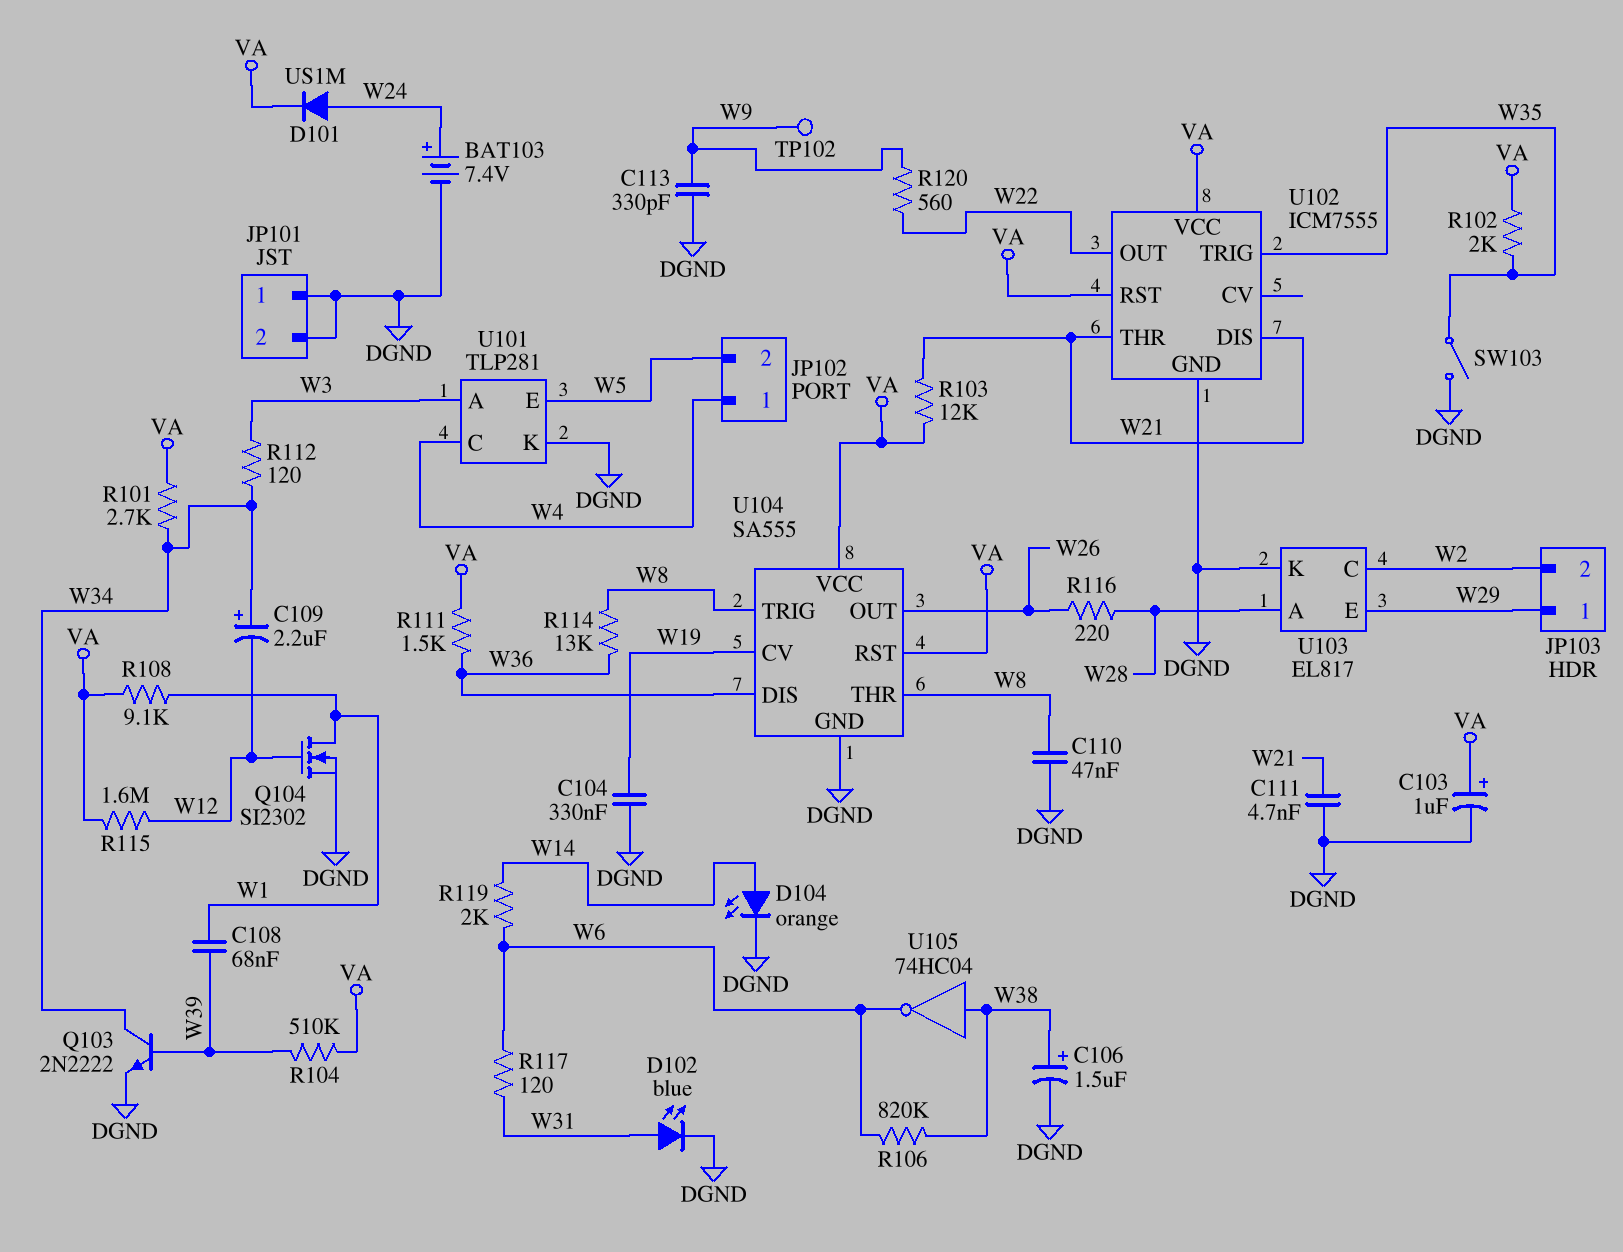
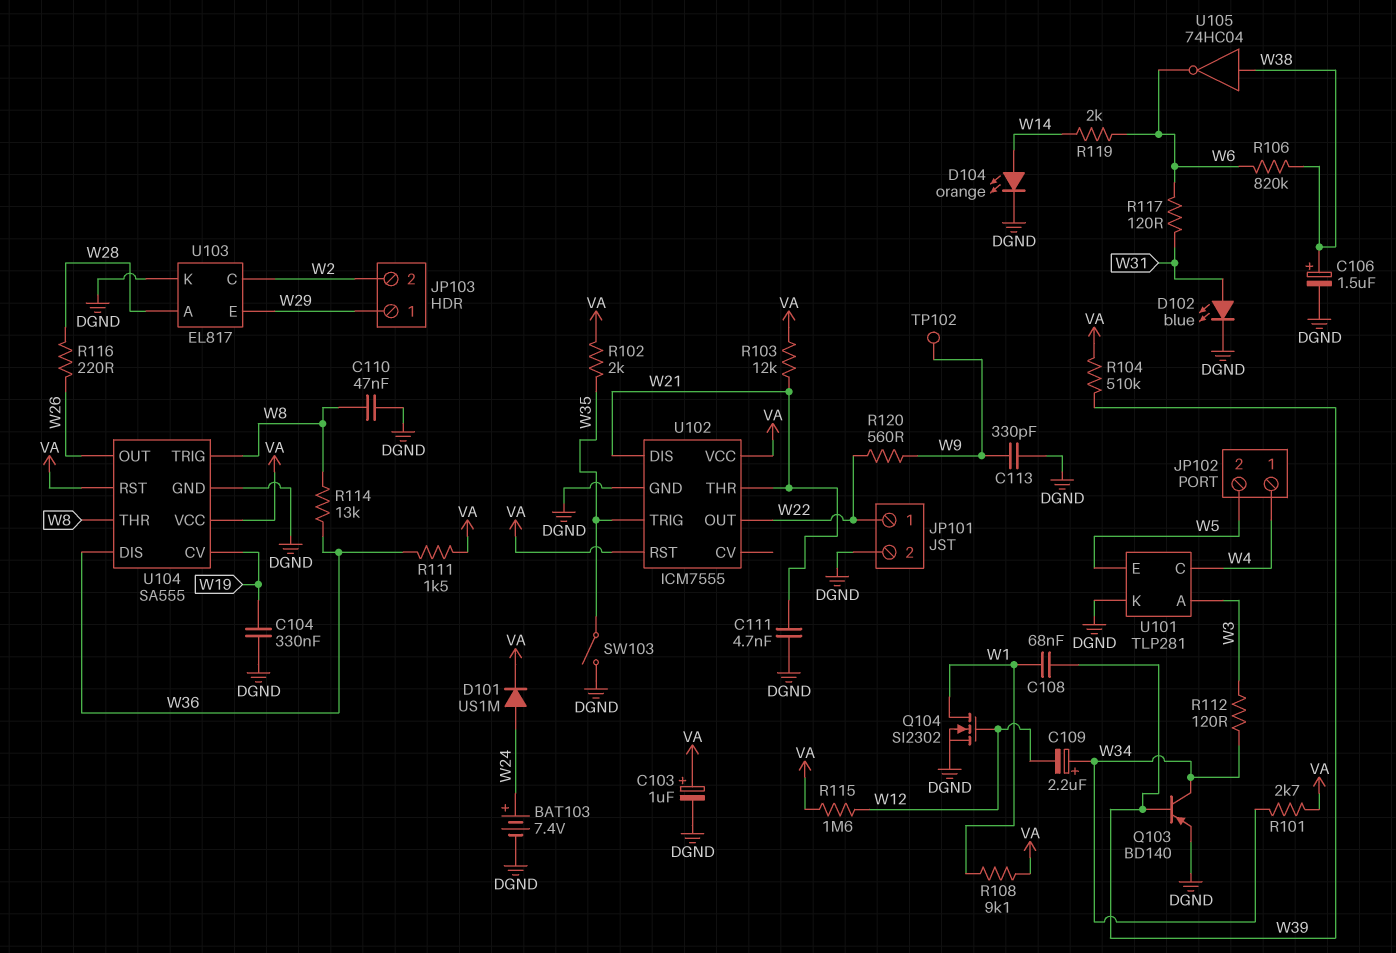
JP101 pin 1: DGND -> W22
Q103: NPN 2N2222 (B W39, C W34, E DGND) -> PNP BD140 (B W39, C W34, E DGND)

